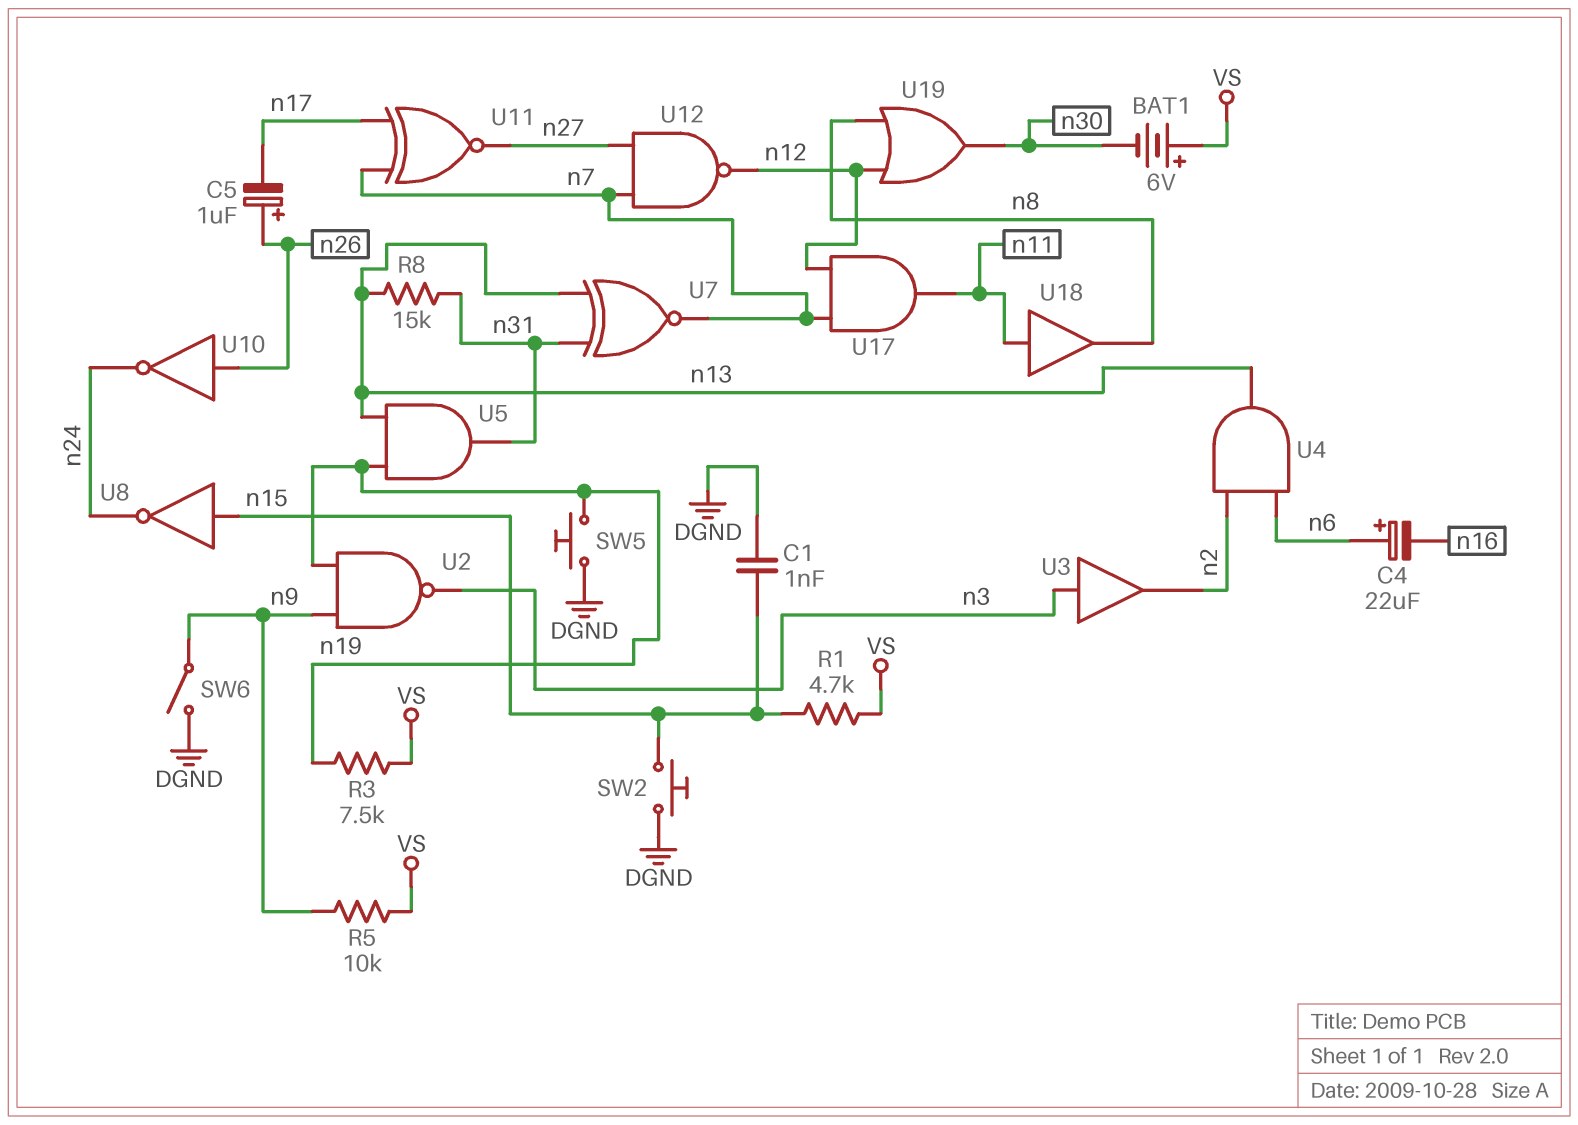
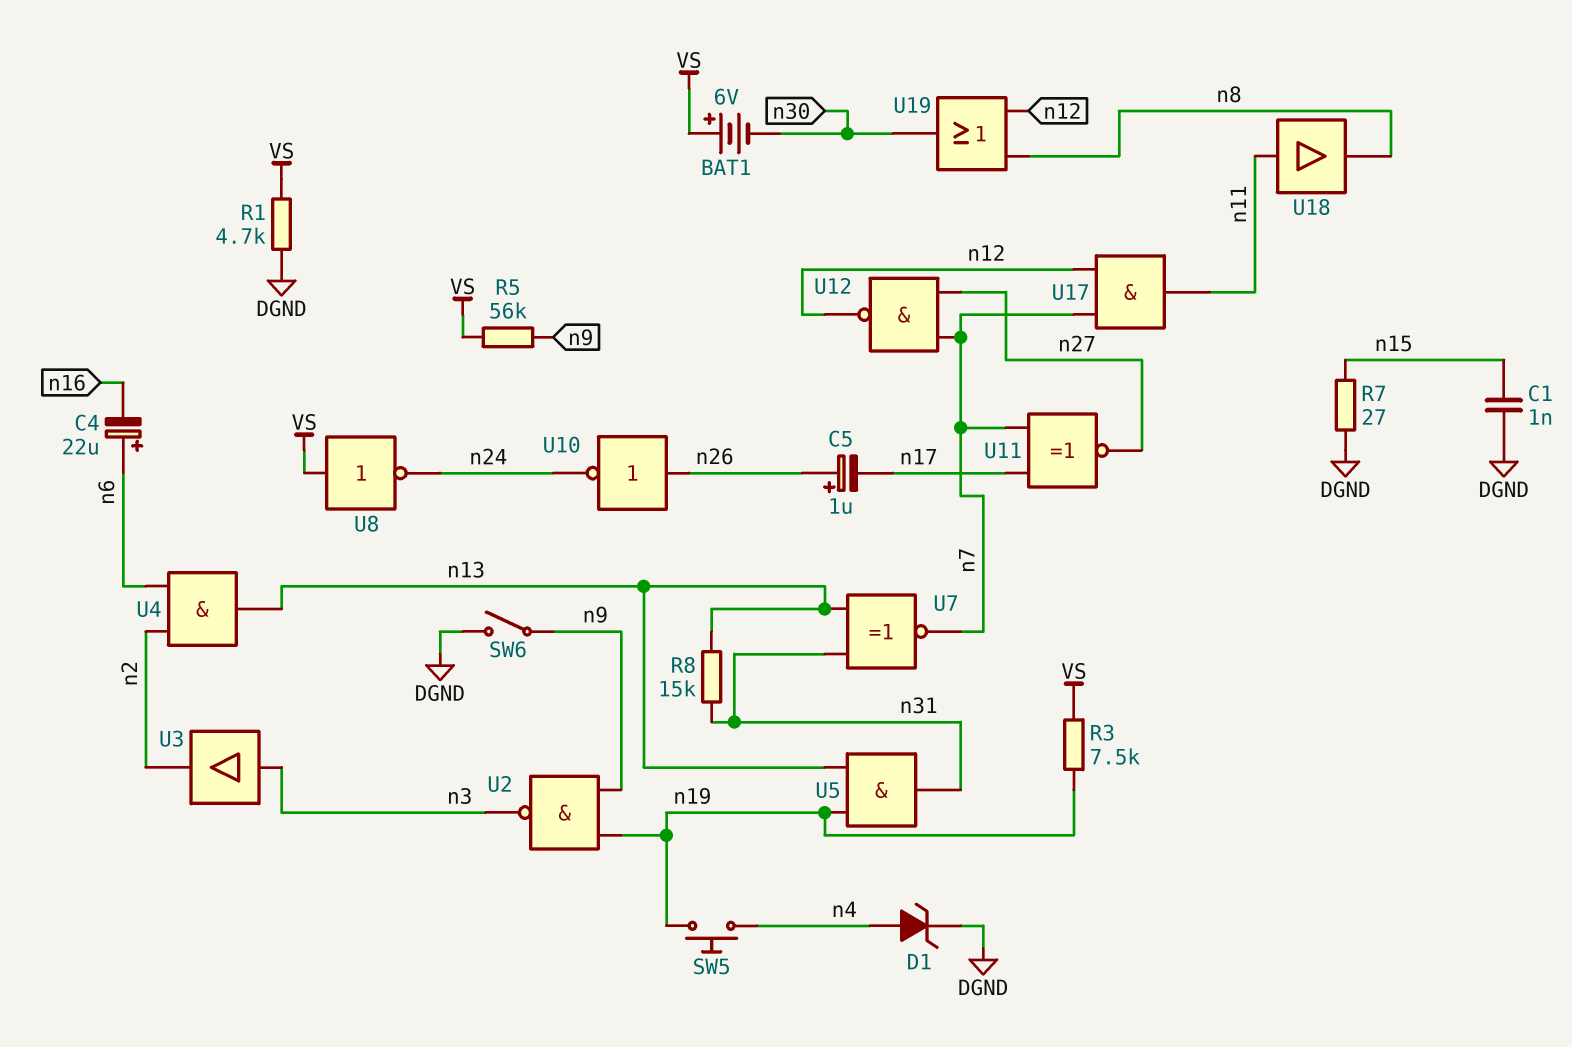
D1: none -> zener (A n4, K DGND)
R1: 4.7k (VS, n15) -> 4.7k (DGND, VS)
R5: 10k (VS, n9) -> 56k (VS, n9)
R7: none -> 27 (DGND, n15)
SW2: button (DGND, n15) -> none
SW5: button (DGND, n19) -> button (n4, n19)
U8: NOT (in n15, out n24) -> NOT (in VS, out n24)

